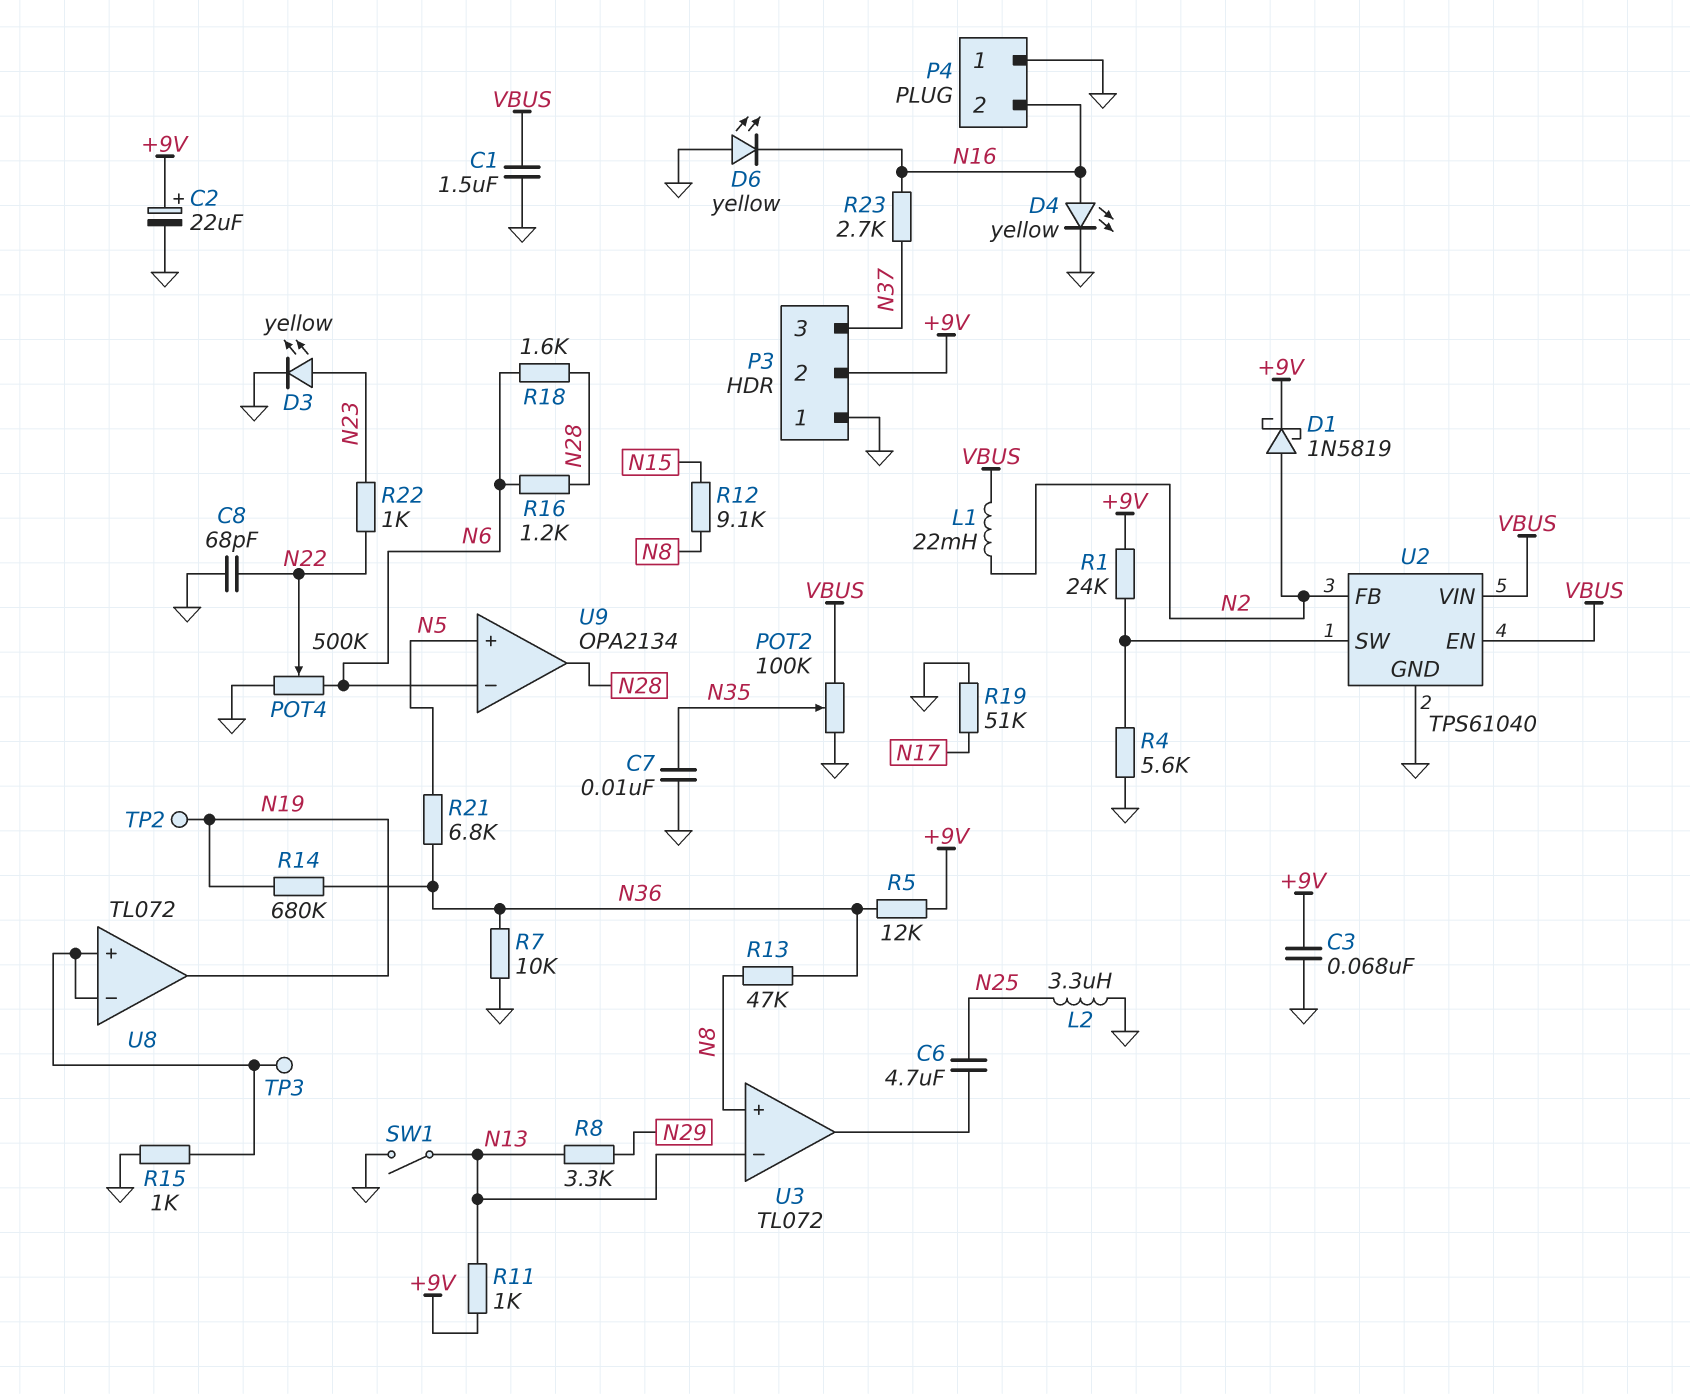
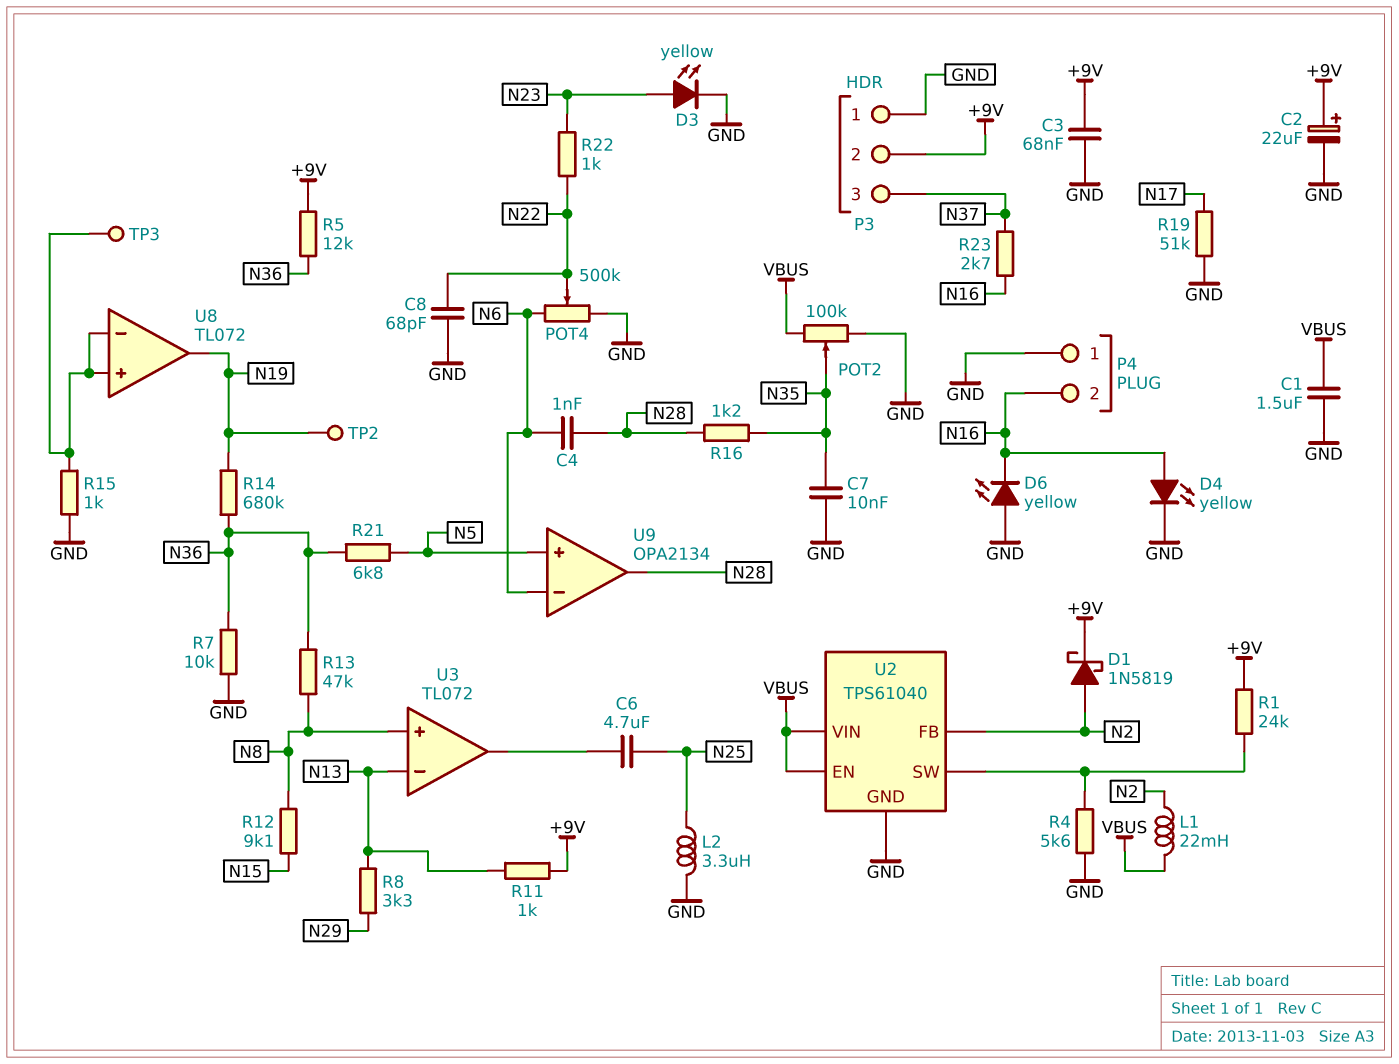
C4: none -> 1nF (N6, N28)
R16: 1.2k (N6, N28) -> 1.2k (N28, N35)
R18: 1.6k (N6, N28) -> none
SW1: switch (GND, N13) -> none

